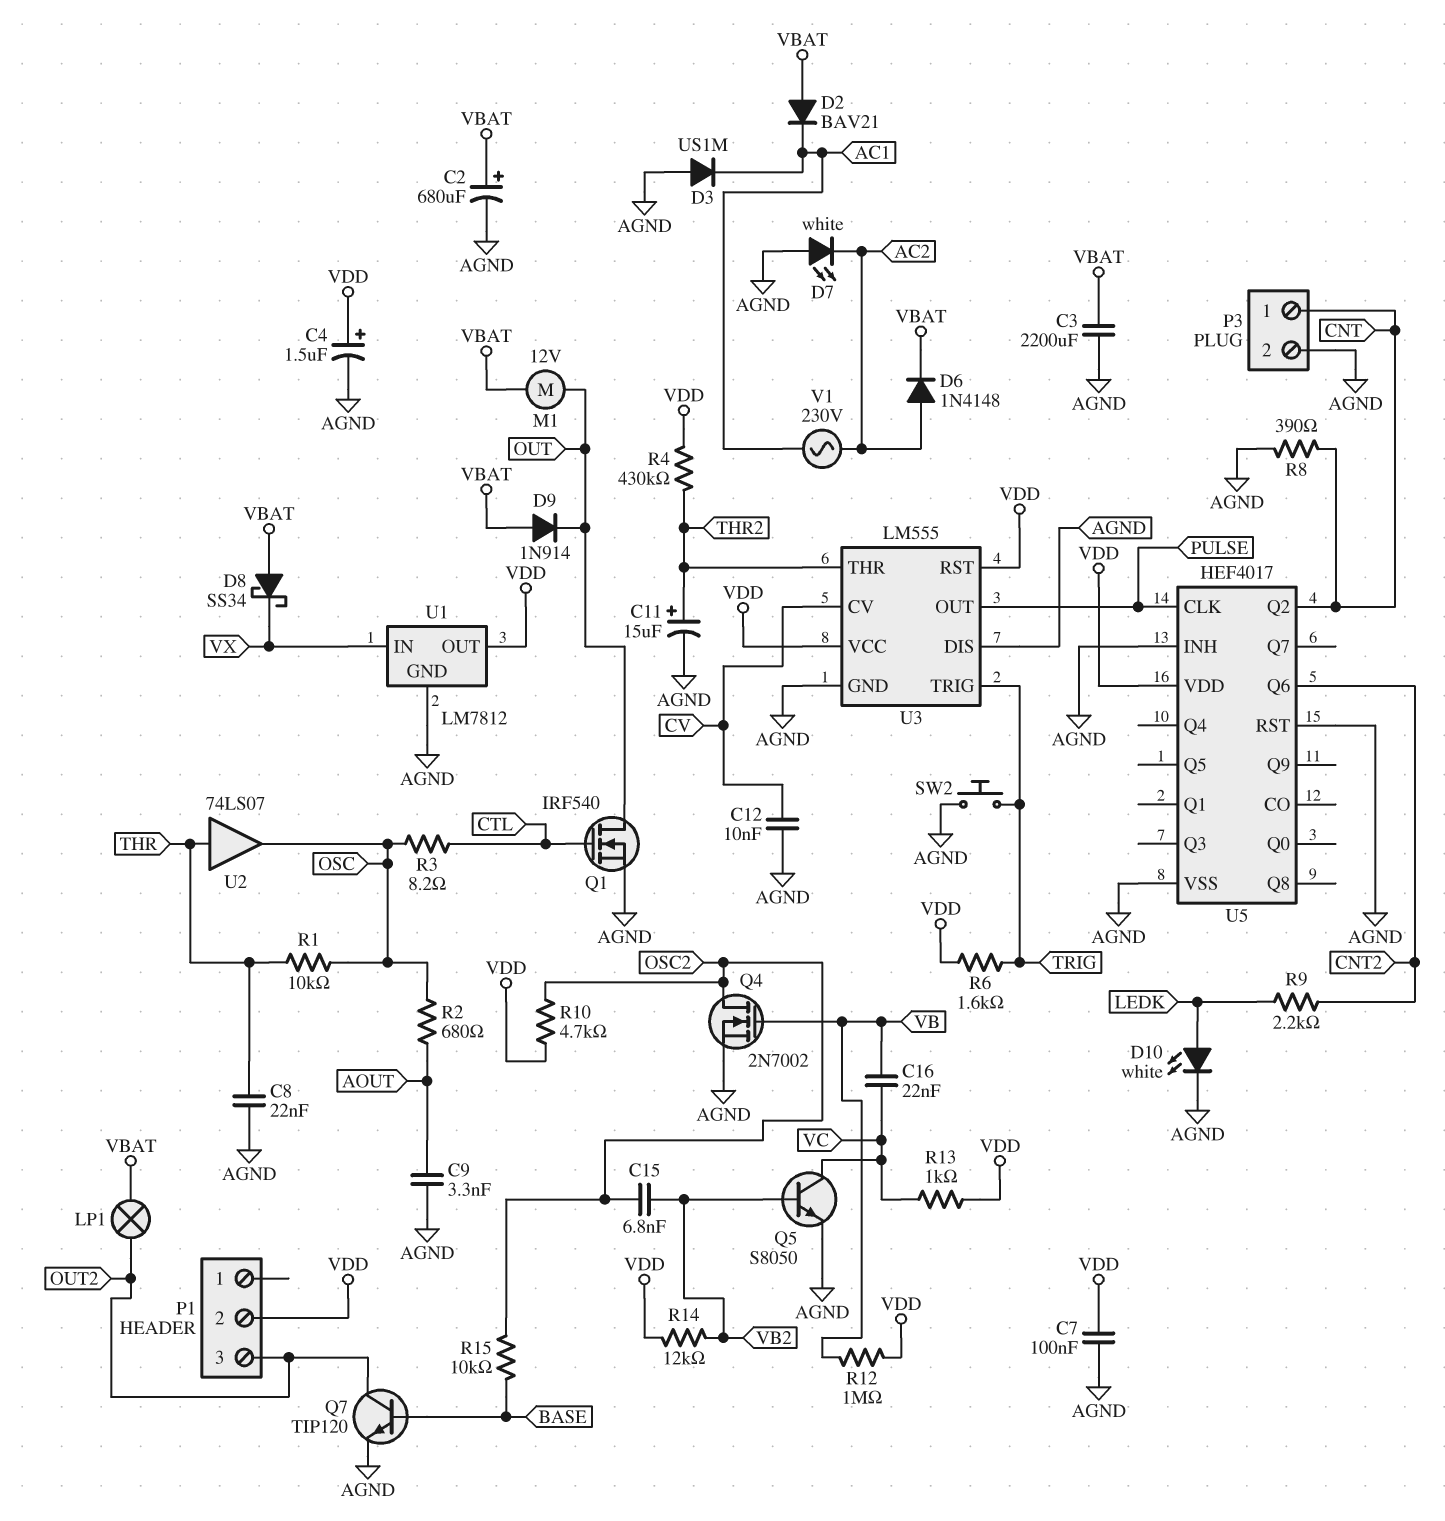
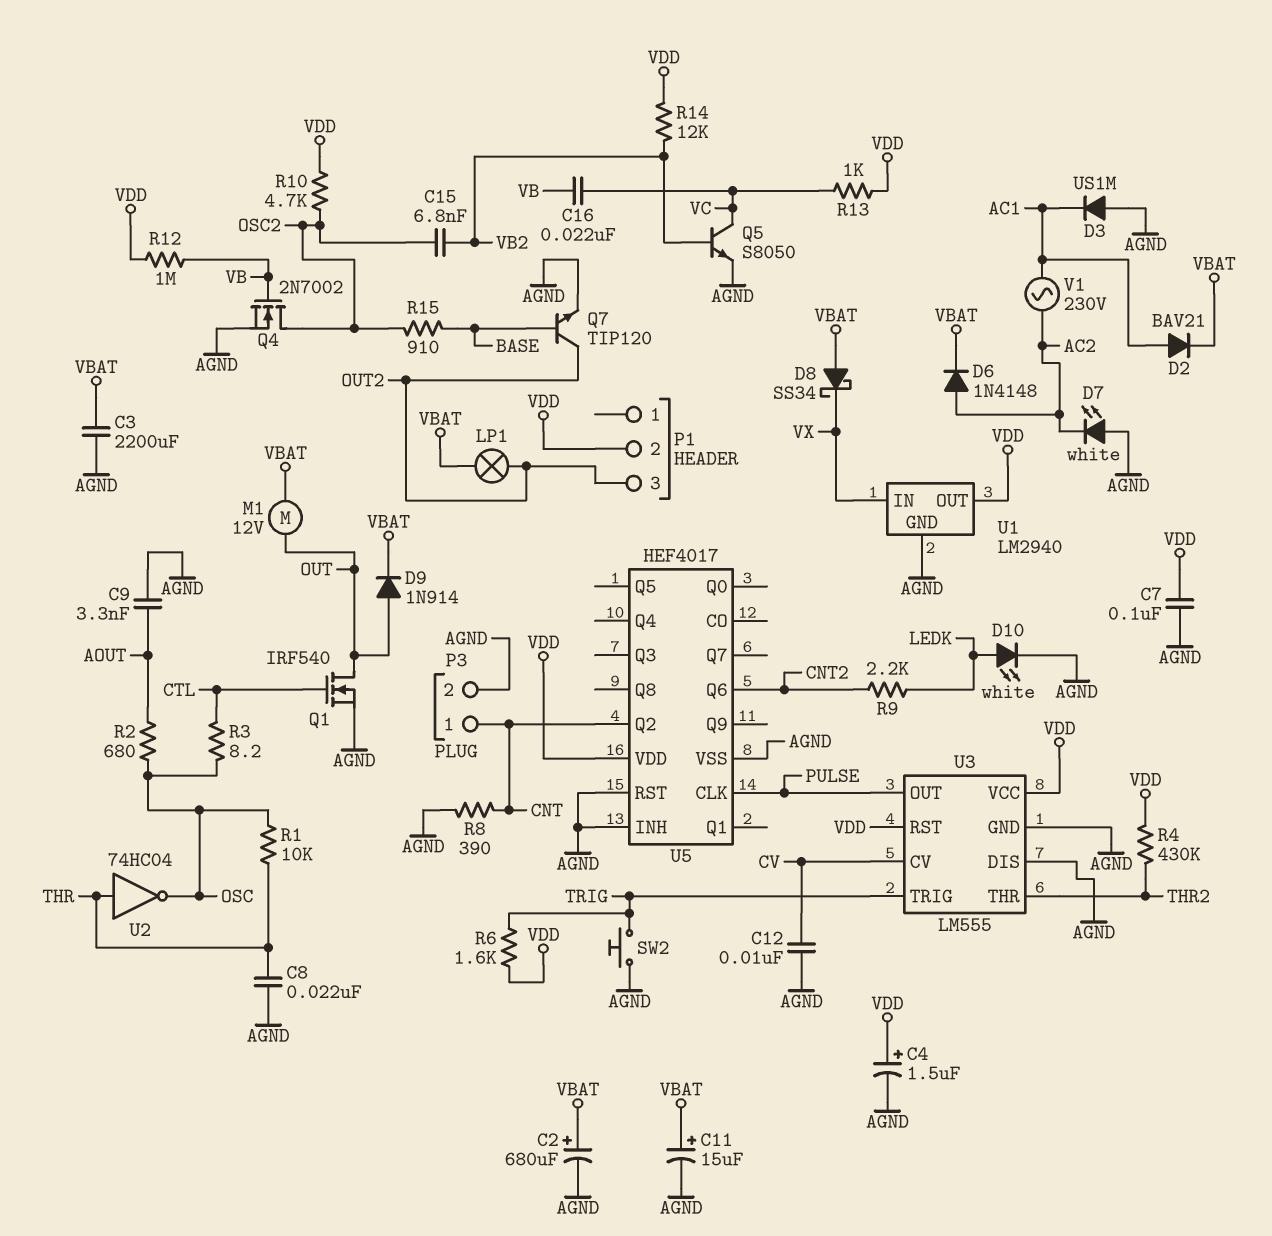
C11: 15uF (plus THR2, minus AGND) -> 15uF (plus VBAT, minus AGND)
D2: diode BAV21 (A VBAT, K AC1) -> diode BAV21 (A AC1, K VBAT)
D9: diode 1N914 (A VBAT, K OUT) -> diode 1N914 (A OUT, K VBAT)
R15: 10k (BASE, OSC2) -> 910 (BASE, OSC2)
U1: LM7812 -> LM2940
U2: buffer 74LS07 (in THR, out OSC) -> NOT 74HC04 (in THR, out OSC)

